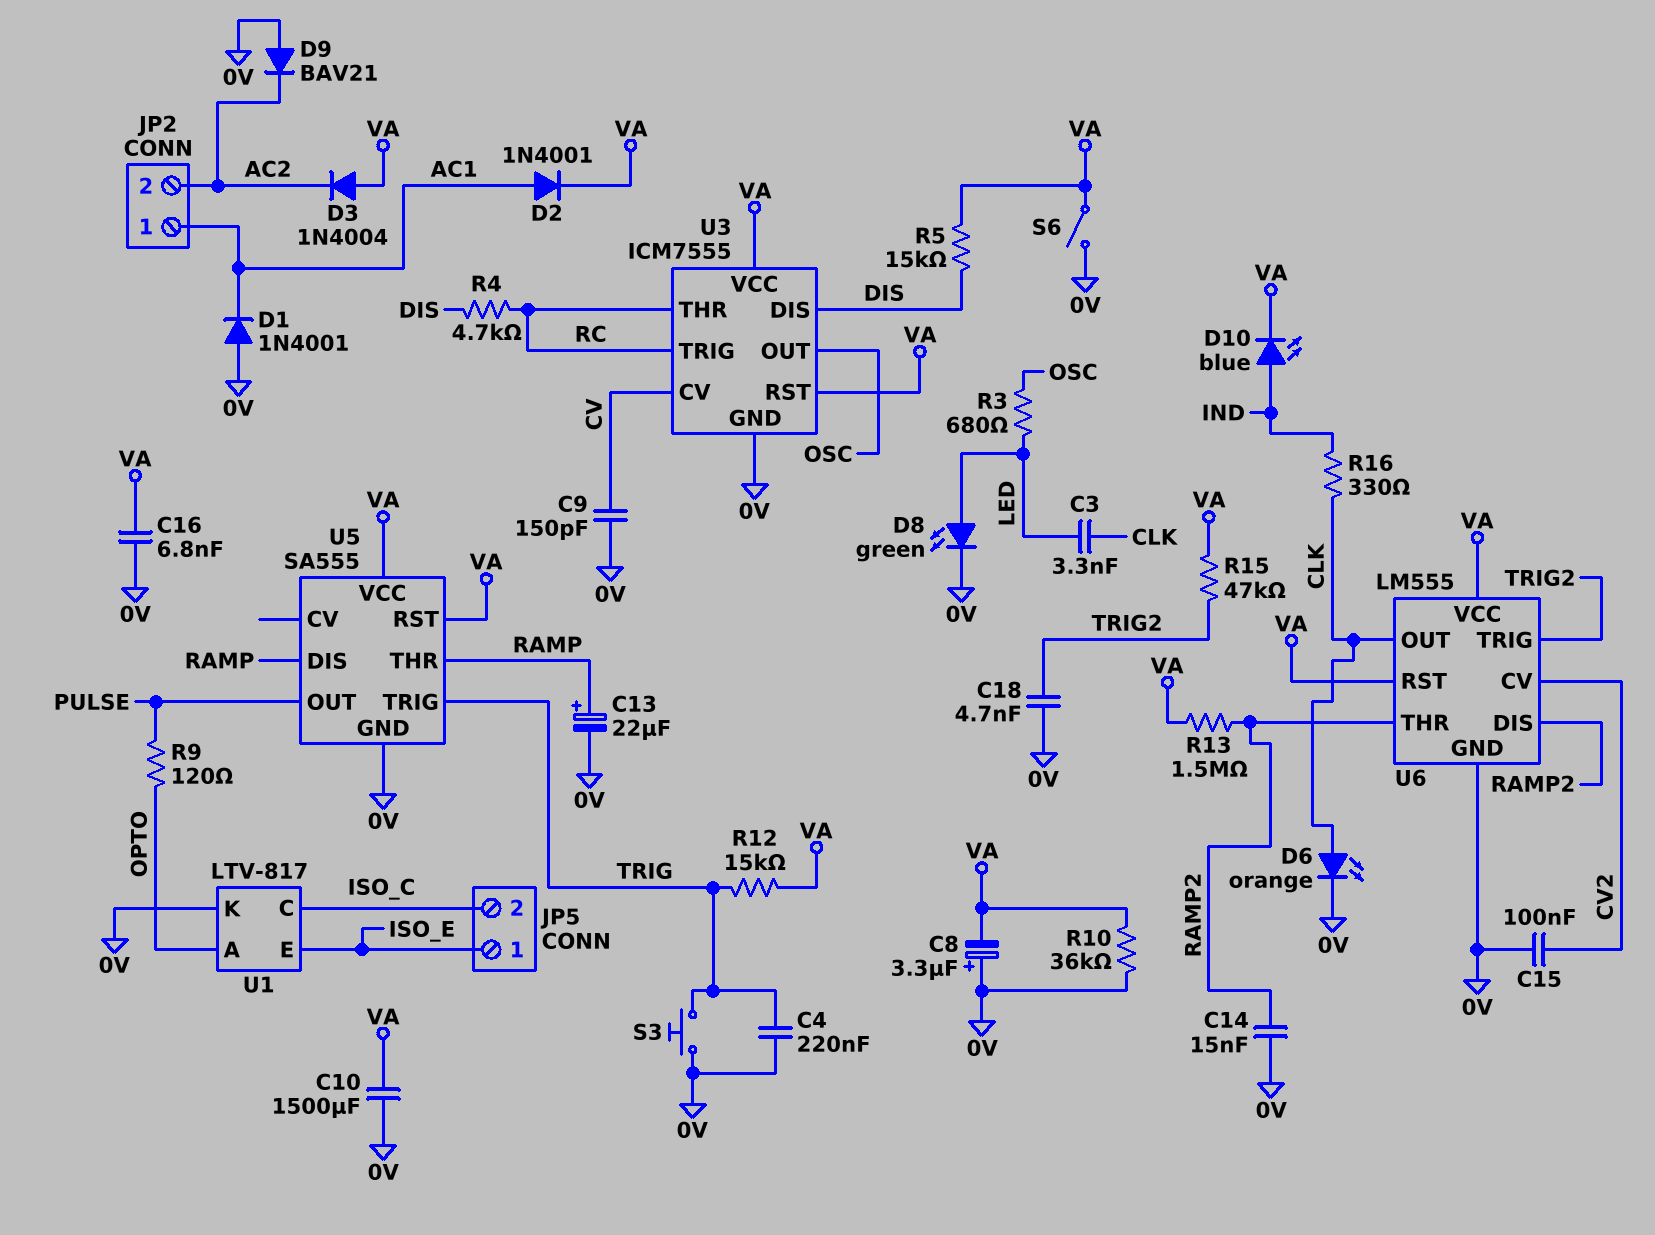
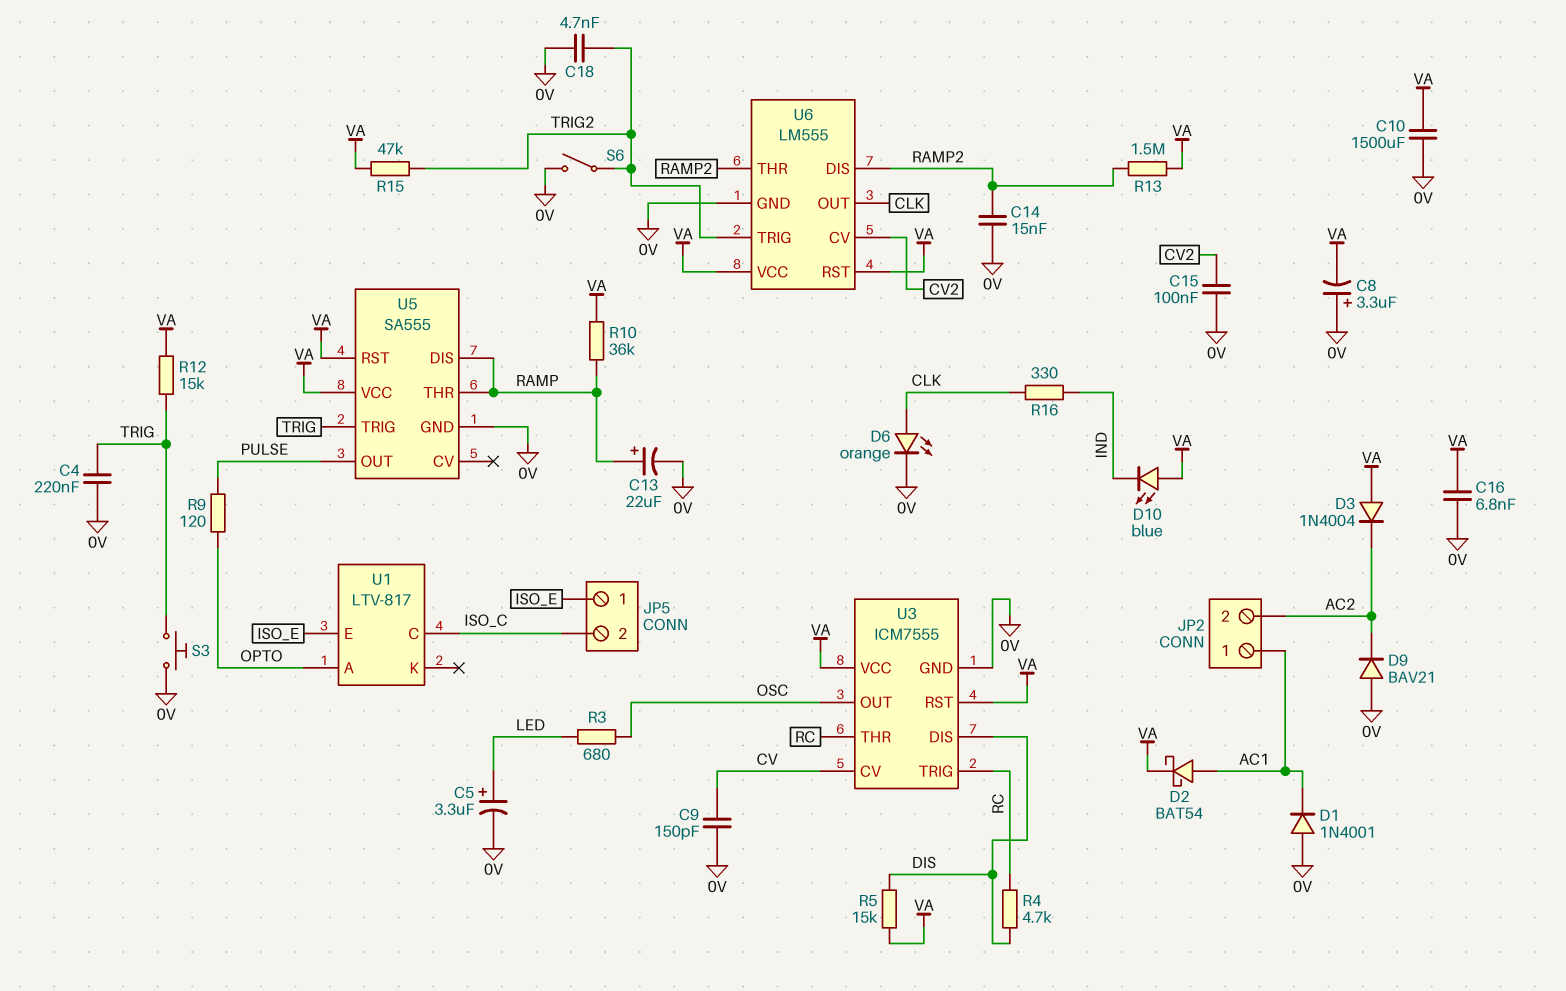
C3: 3.3nF (CLK, LED) -> none
C5: none -> 3.3uF (plus LED, minus 0V)
D2: diode 1N4001 (A AC1, K VA) -> schottky BAT54 (A AC1, K VA)
D8: LED green (A LED, K 0V) -> none
D10: LED blue (A IND, K VA) -> LED blue (A VA, K IND)
R10: 36k (0V, VA) -> 36k (RAMP, VA)
S6: switch (0V, VA) -> switch (0V, TRIG2)
U1 pin K: 0V -> none

